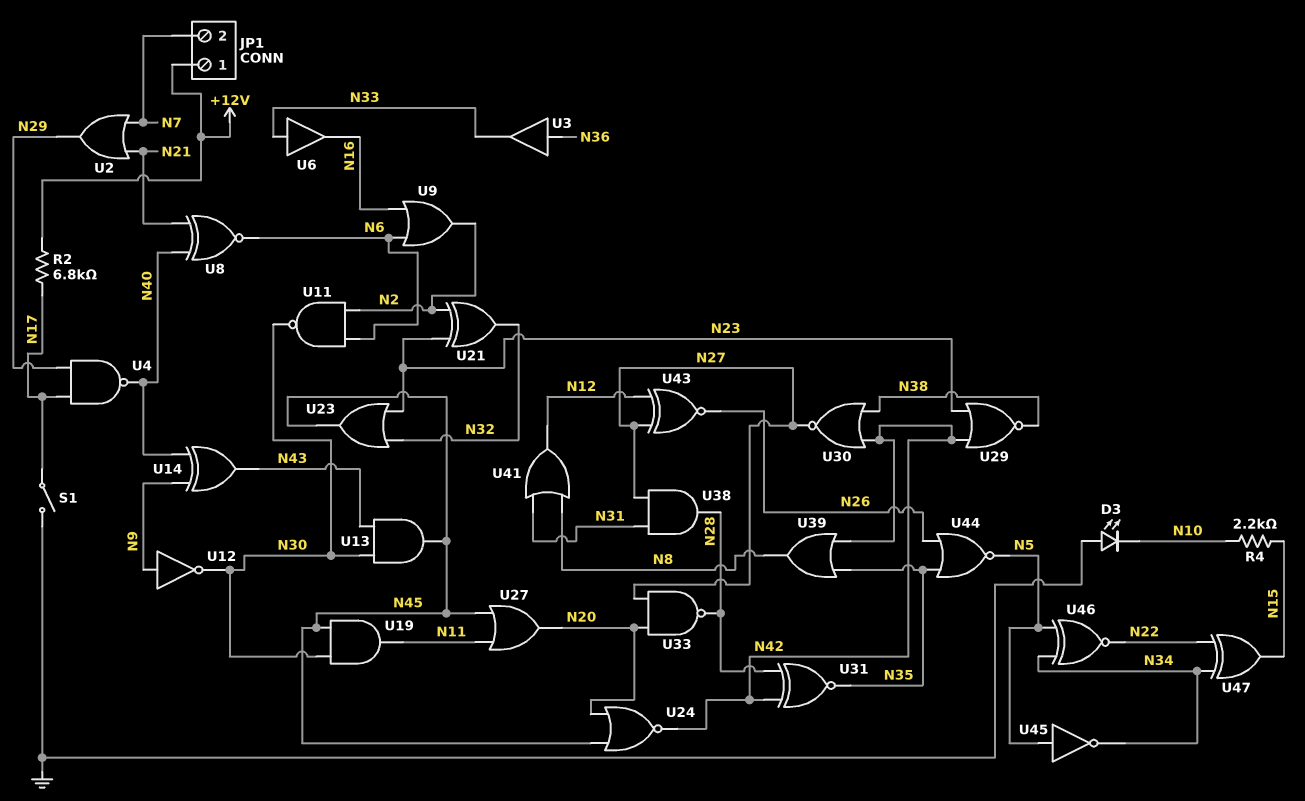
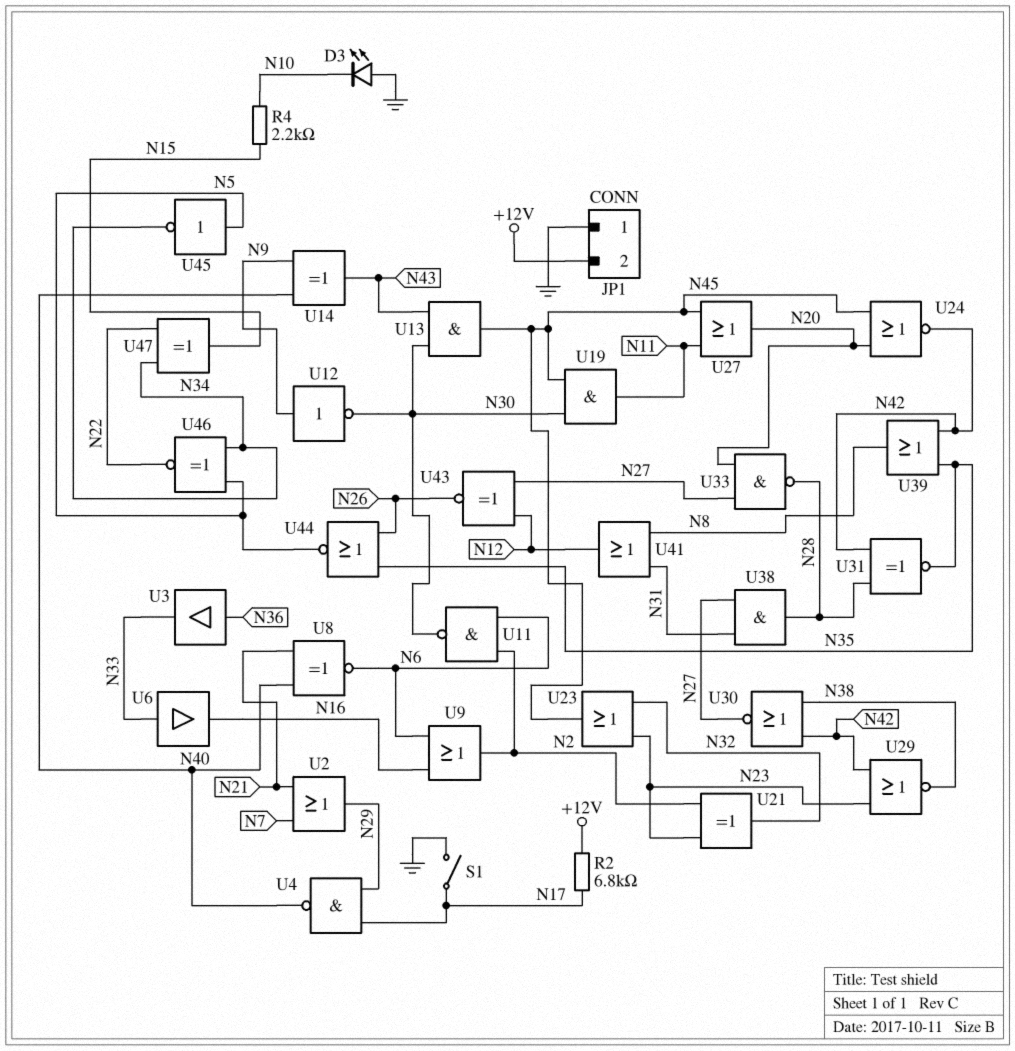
JP1 pin 1: +12V -> GND
JP1 pin 2: N7 -> +12V

